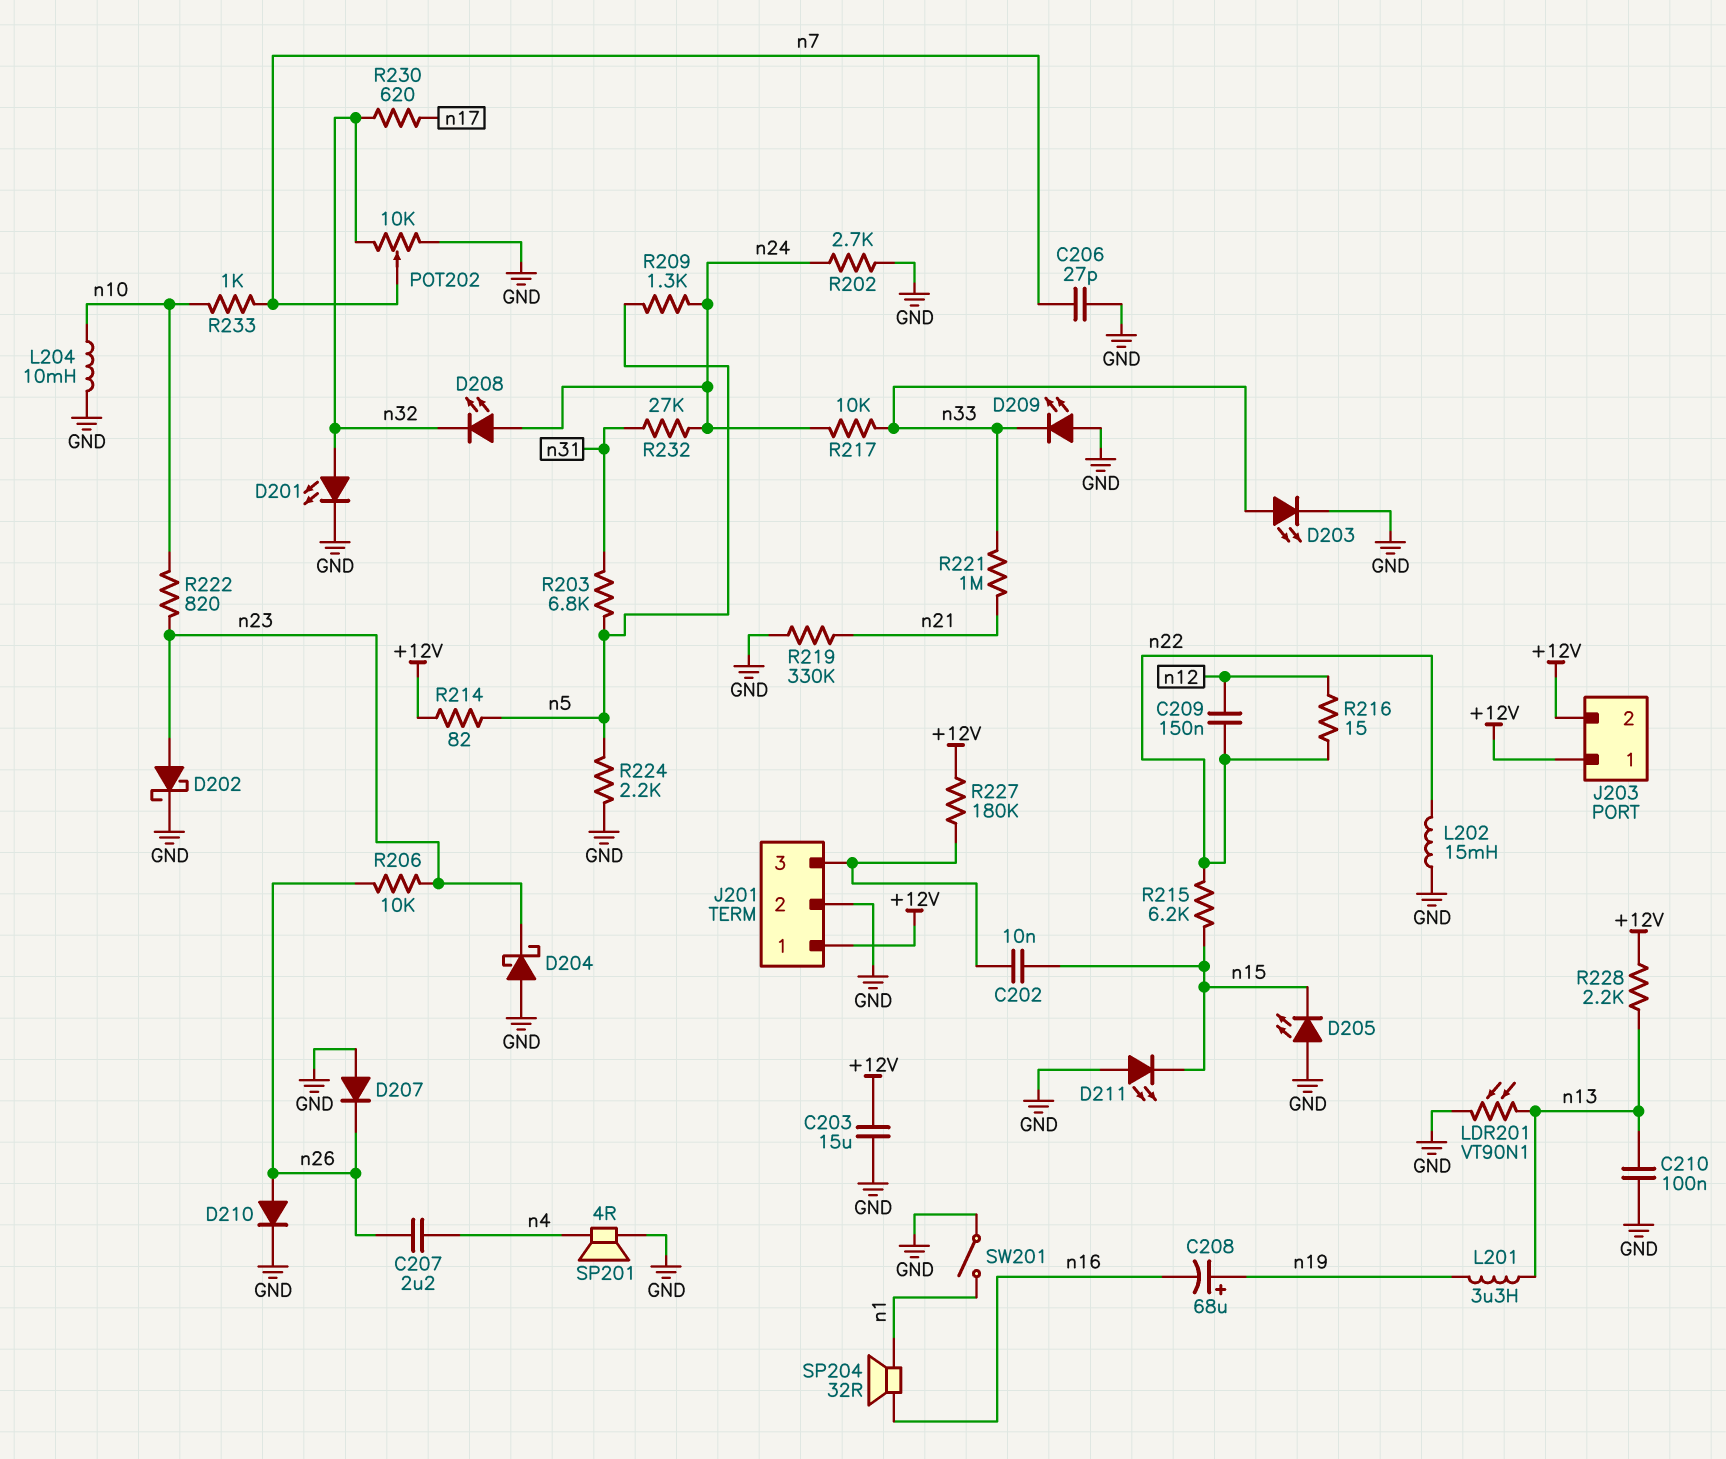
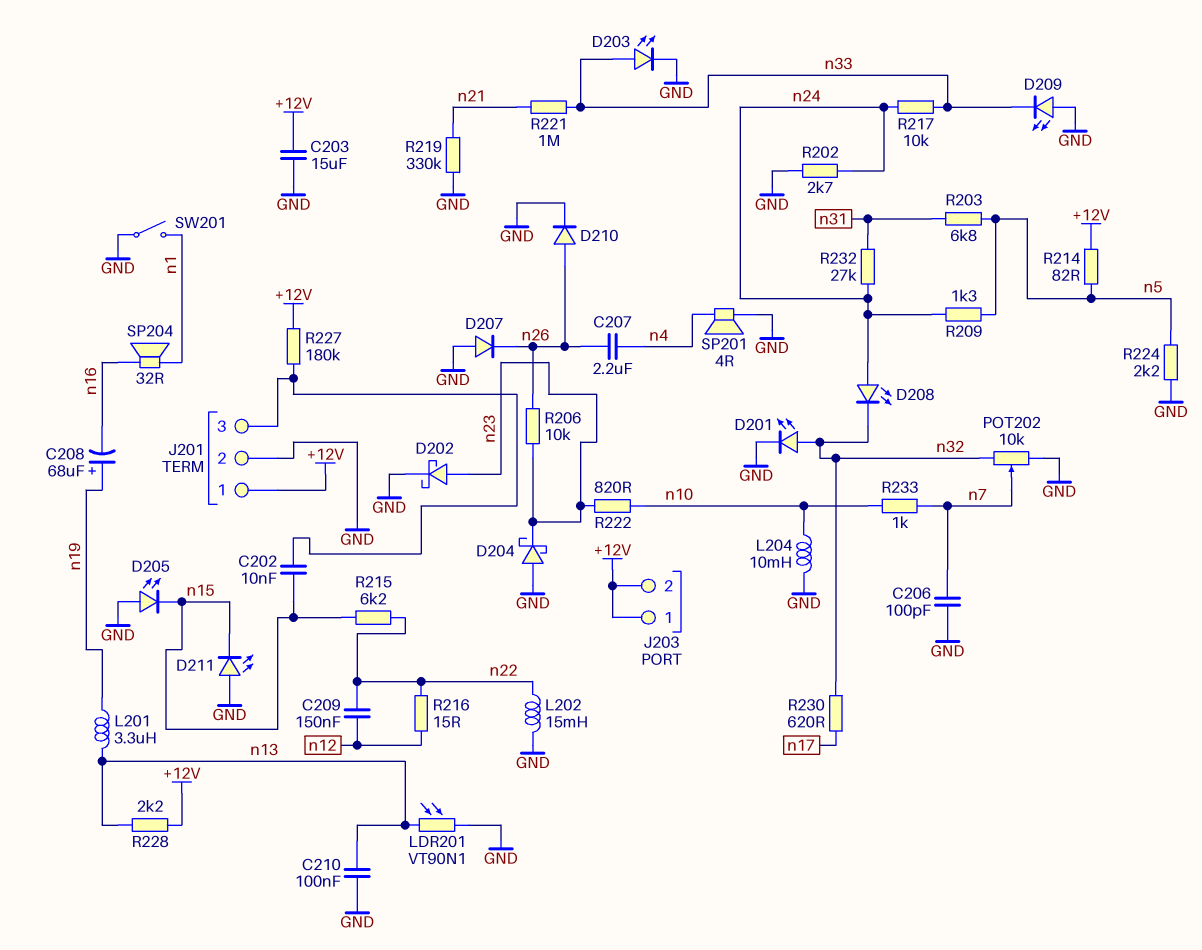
C206: 27pF (GND, n7) -> 100pF (GND, n7)

